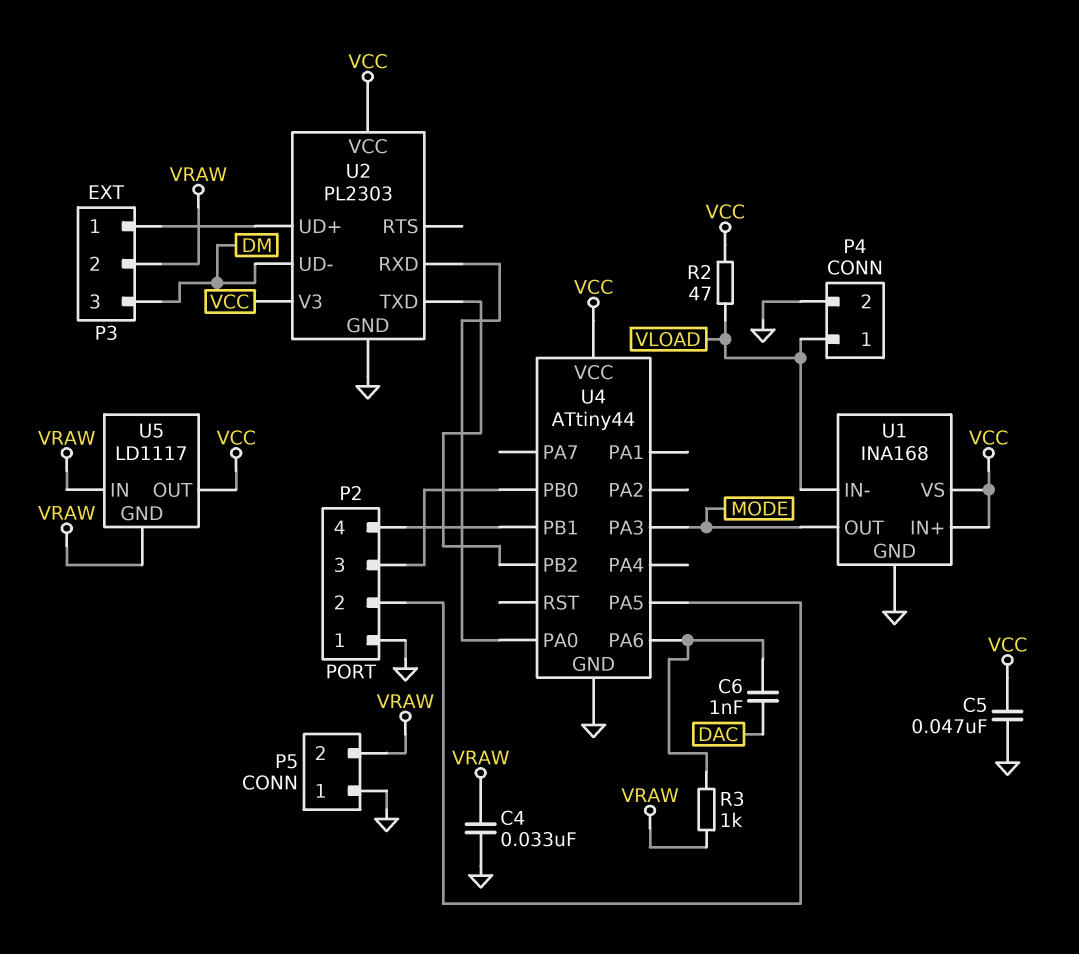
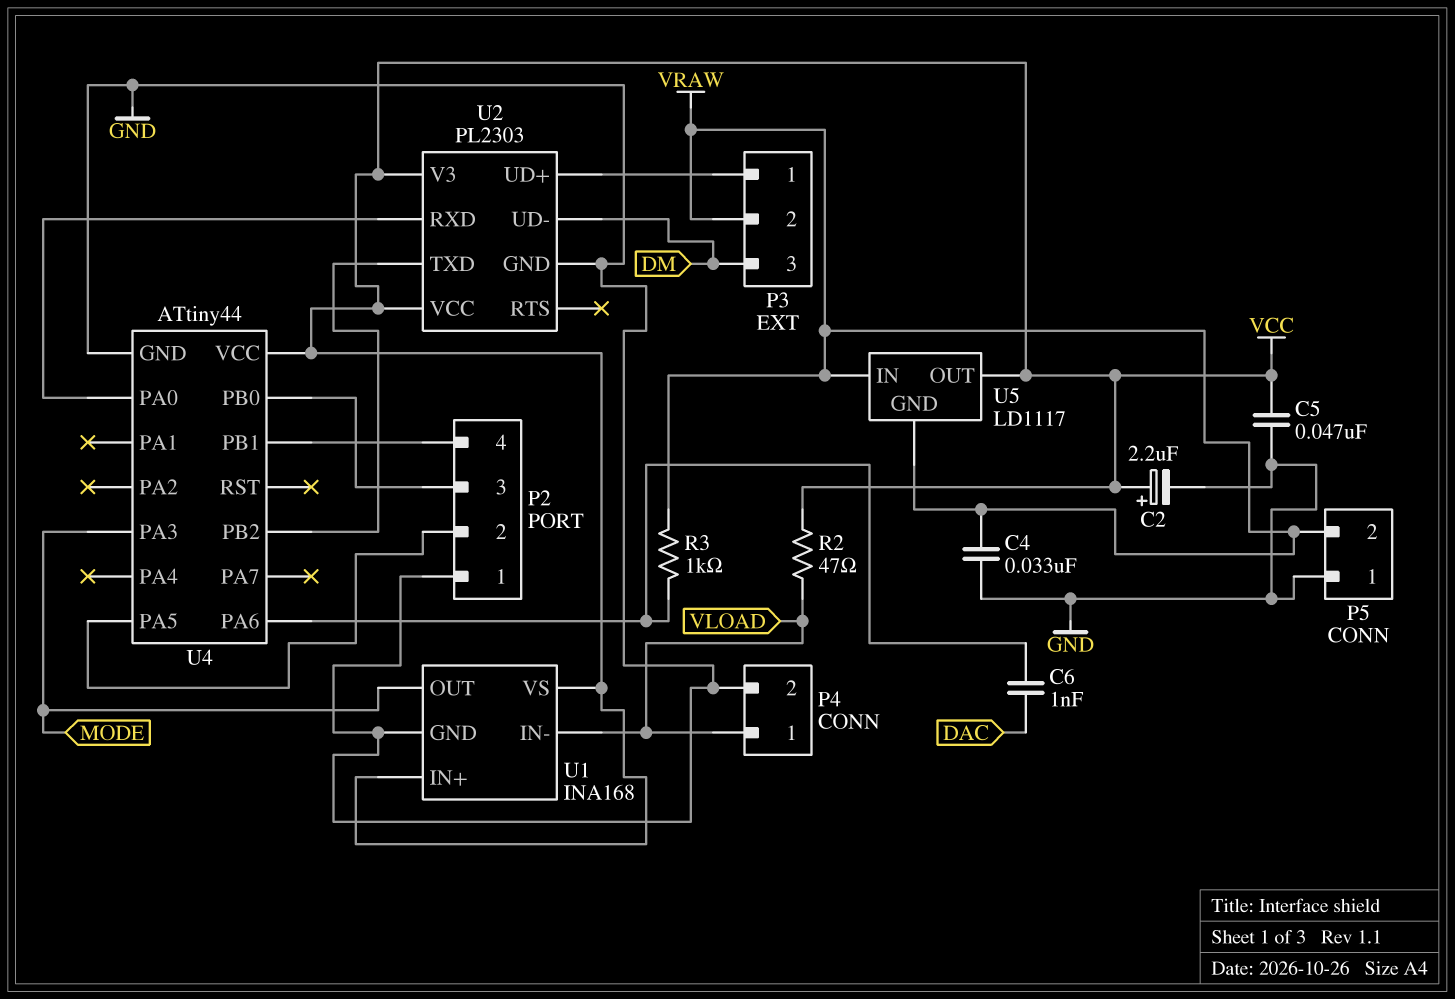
C2: none -> 2.2uF (plus VCC, minus GND)

